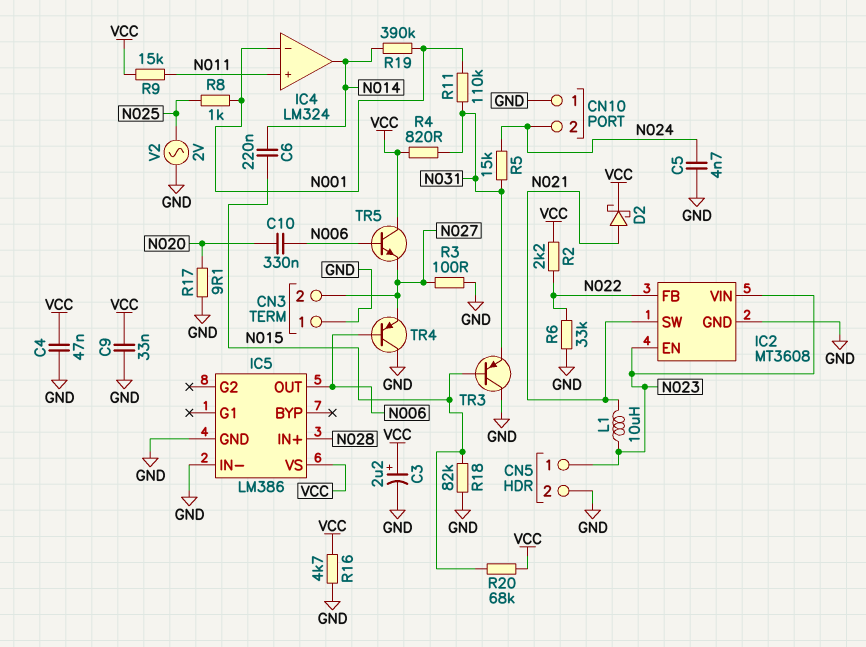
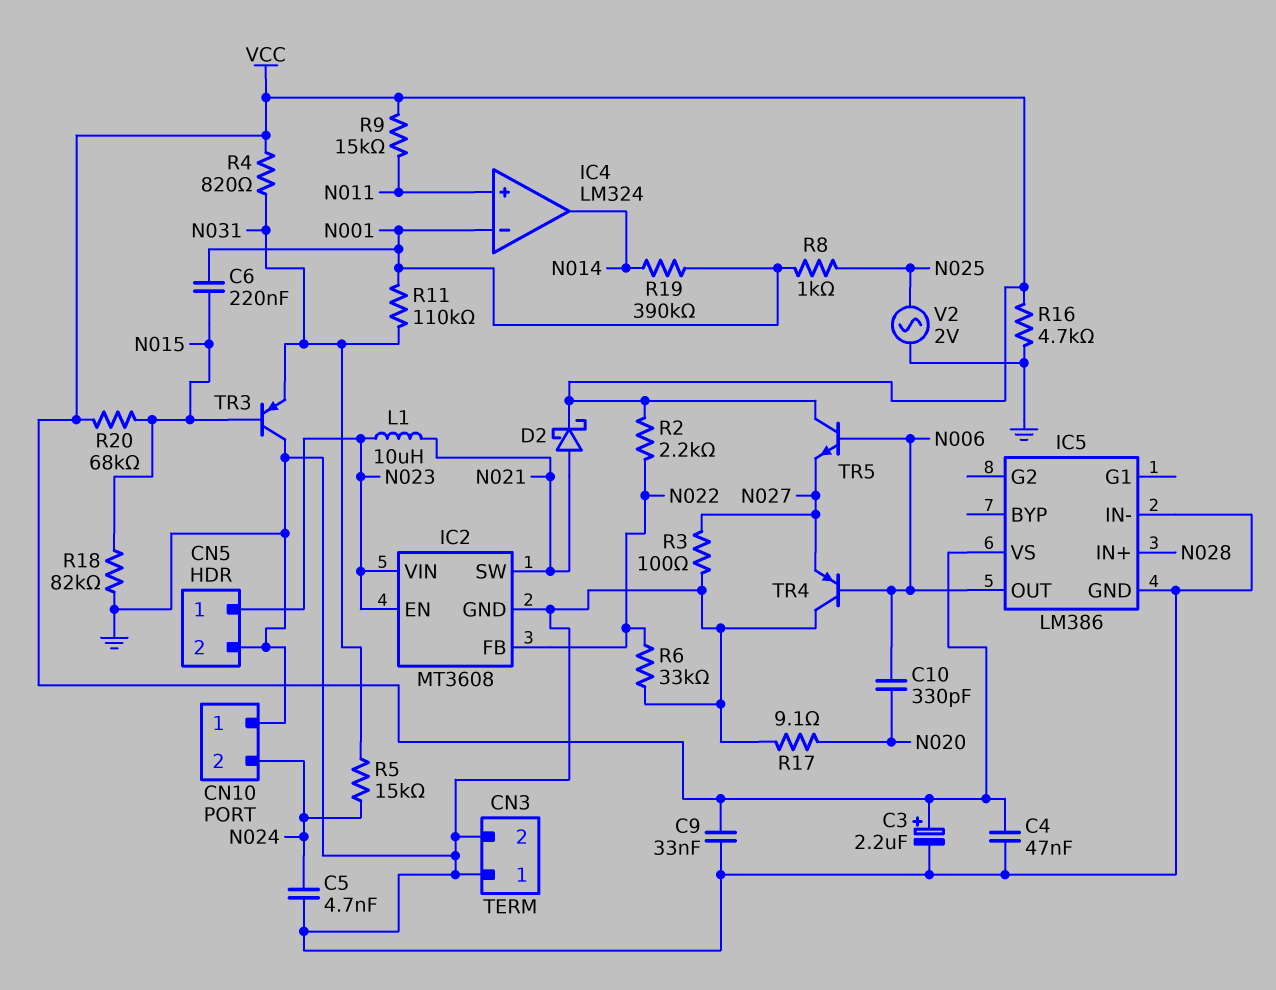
C6: 220nF (N014, N015) -> 220nF (N001, N015)
C10: 330nF (N006, N020) -> 330pF (N006, N020)
CN3 pin 2: N027 -> GND

